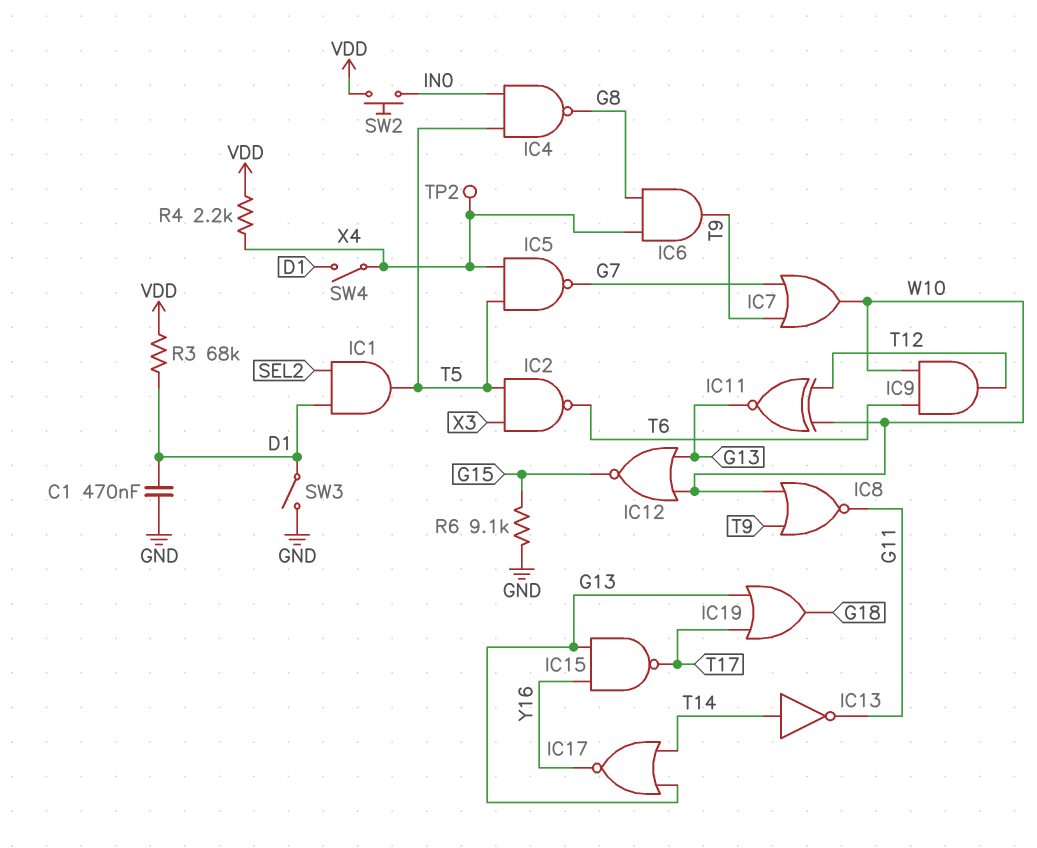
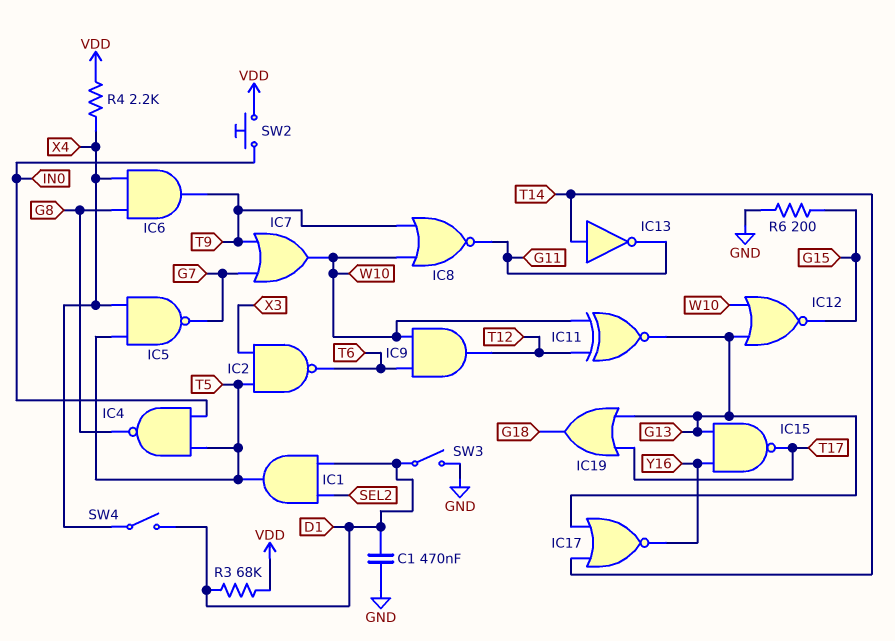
R6: 9.1k (G15, GND) -> 200 (G15, GND)
TP2: test point (X4) -> none

